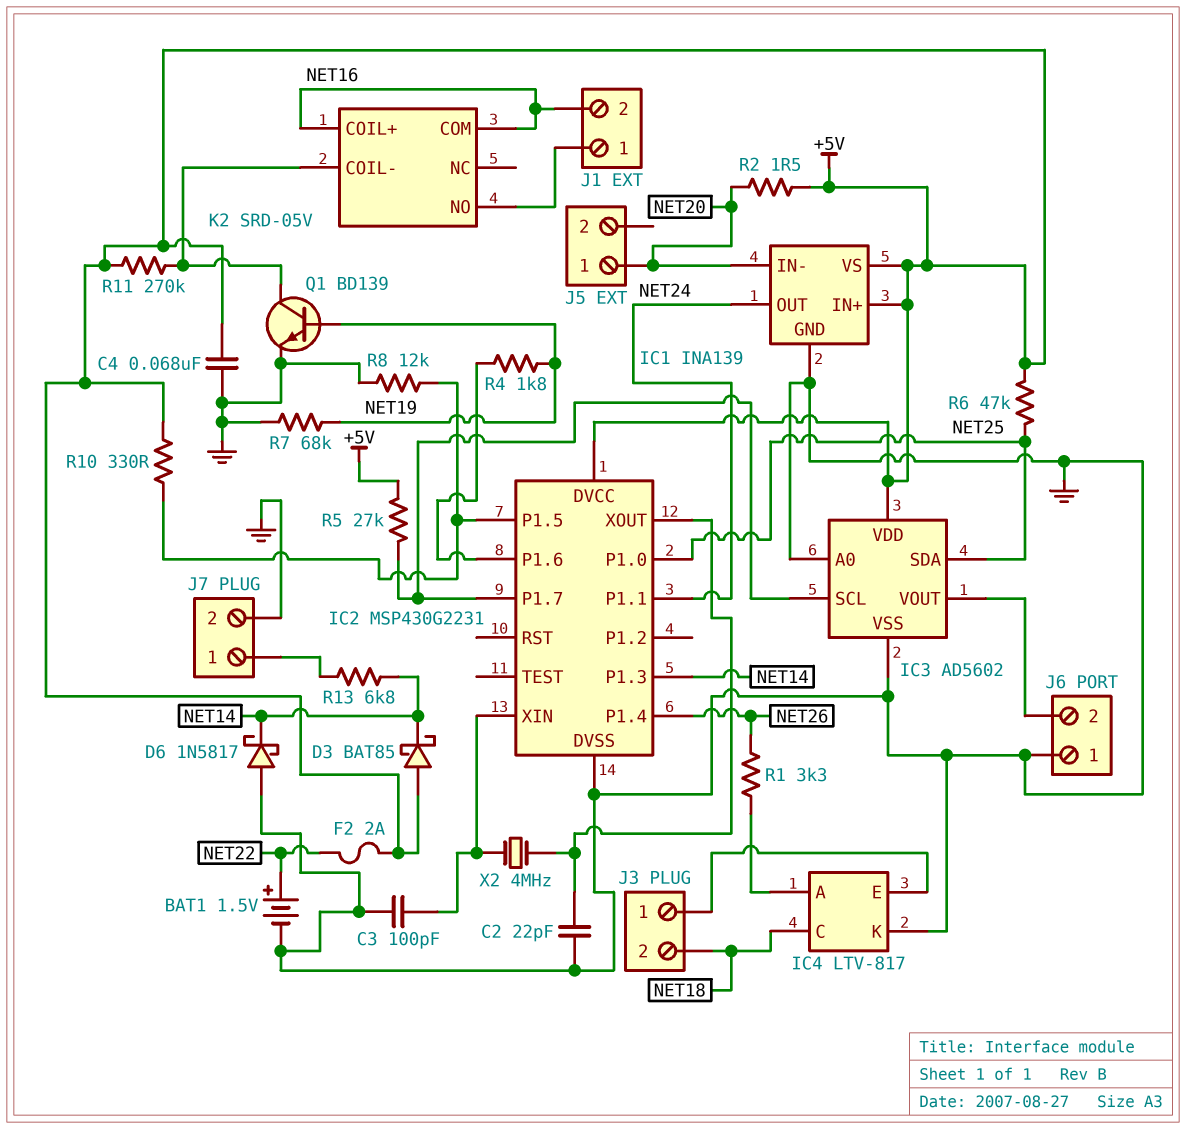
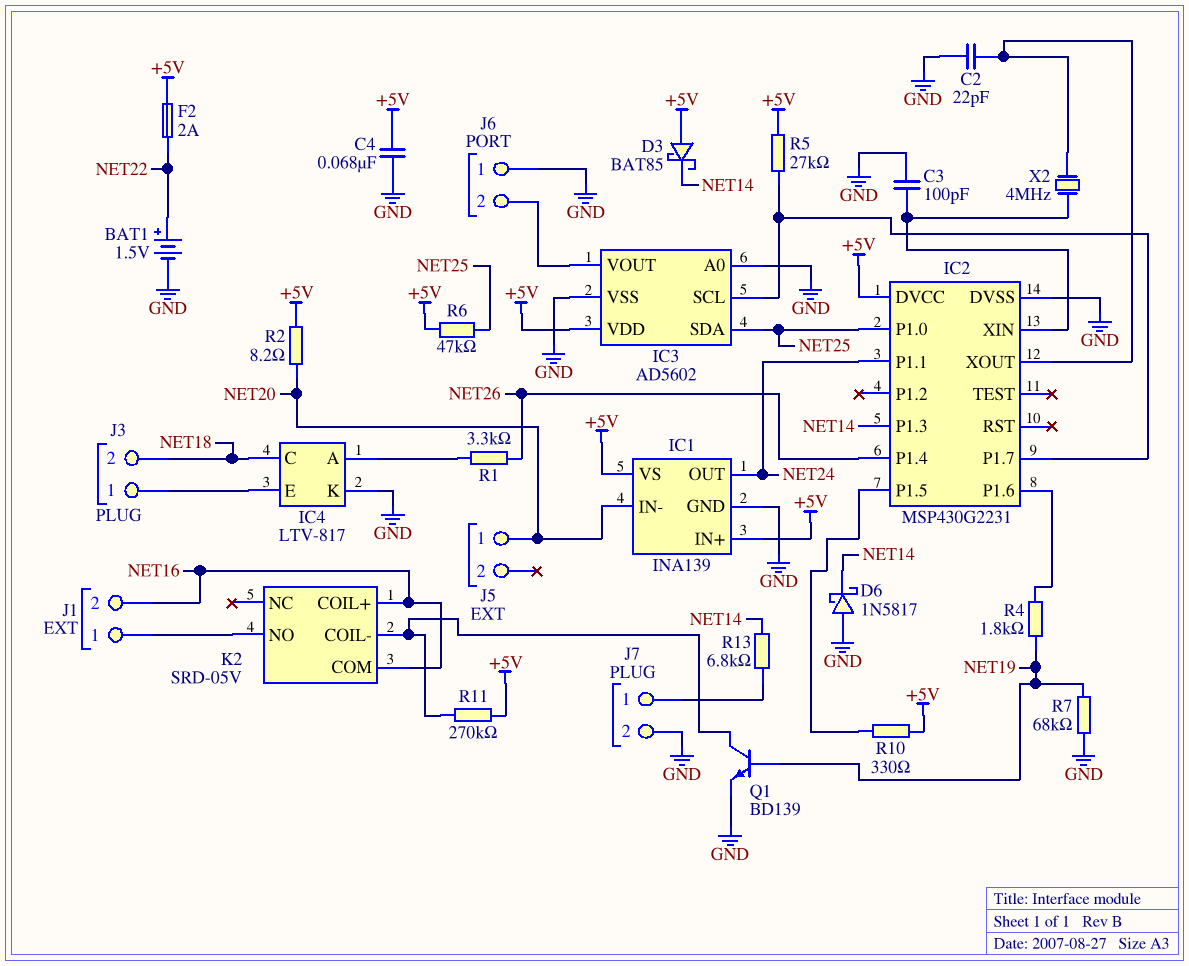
R2: 1.5 (+5V, NET20) -> 8.2 (+5V, NET20)
R8: 12k (GND, IC2/P1.5) -> none

